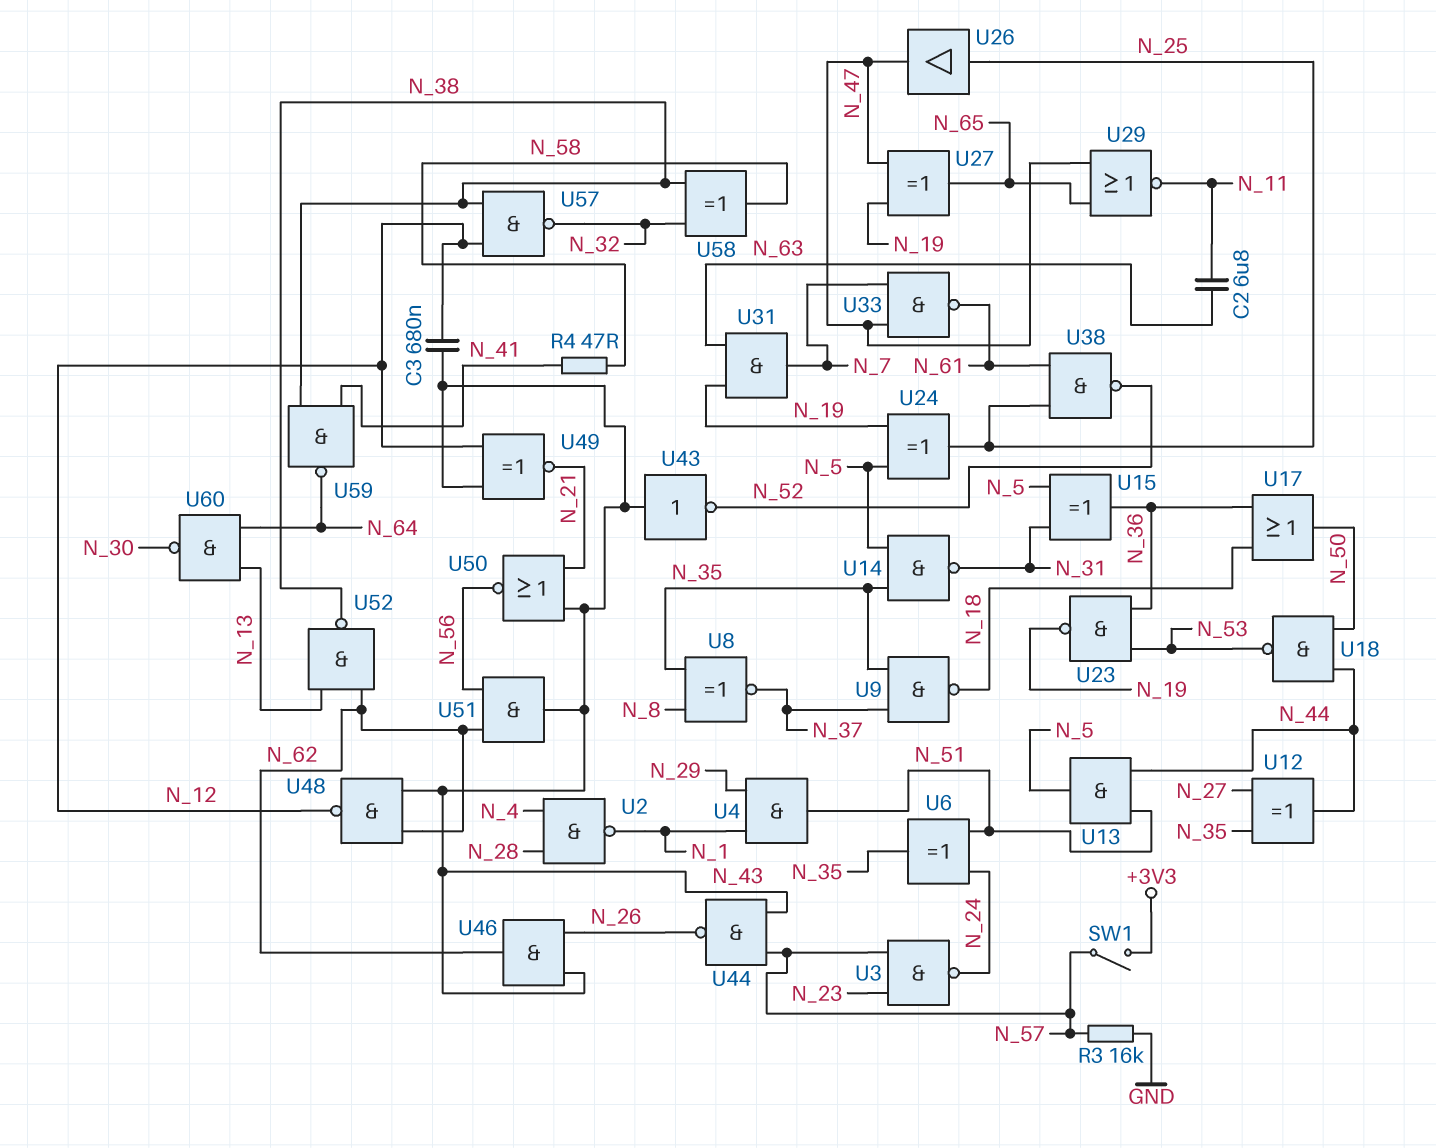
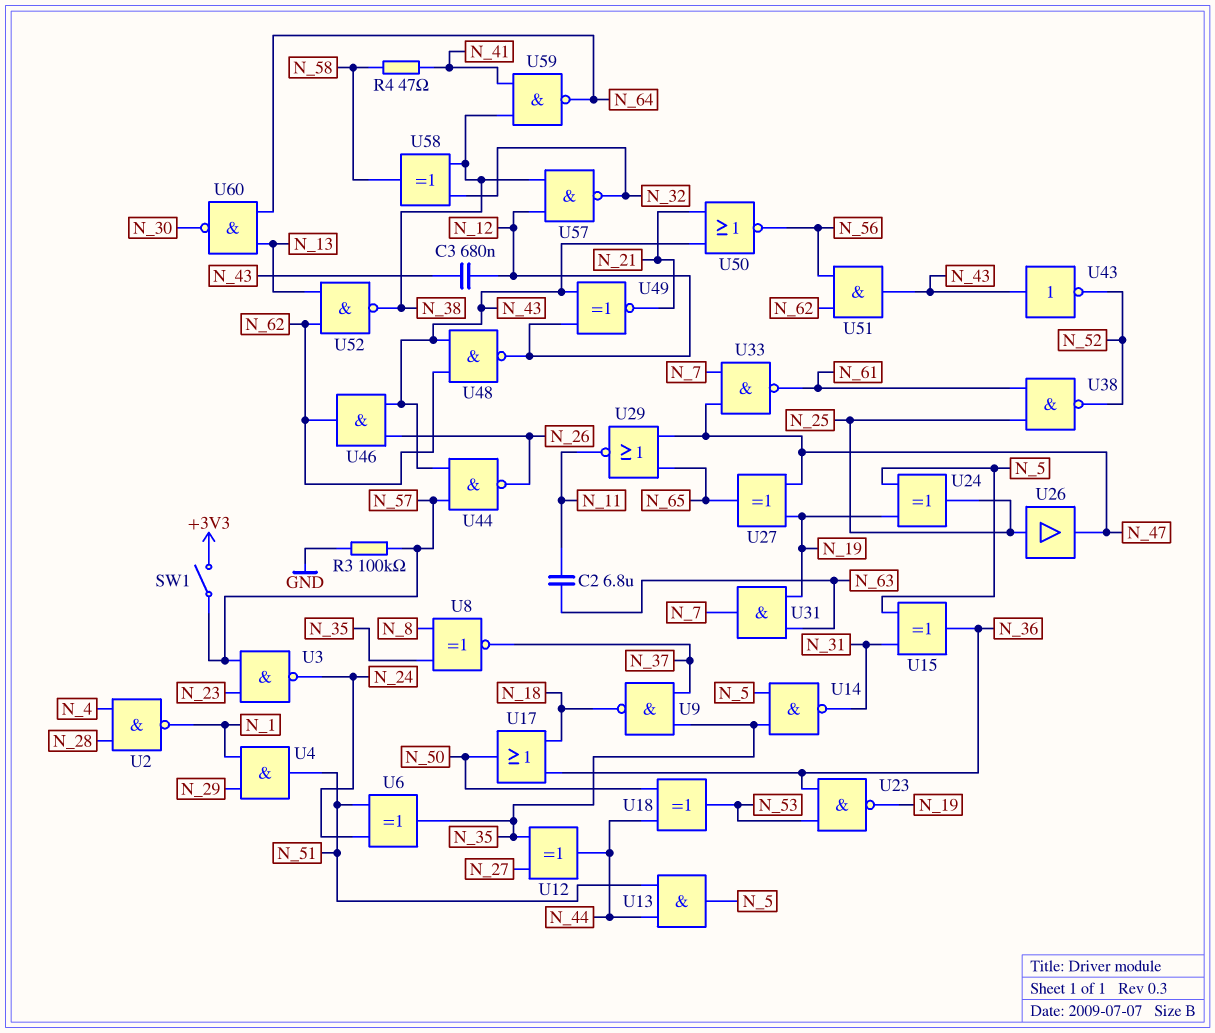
R3: 16k (GND, N_57) -> 100k (GND, N_57)
U18: NAND (in N_44, in N_50, out N_53) -> XOR (in N_44, in N_50, out N_53)

